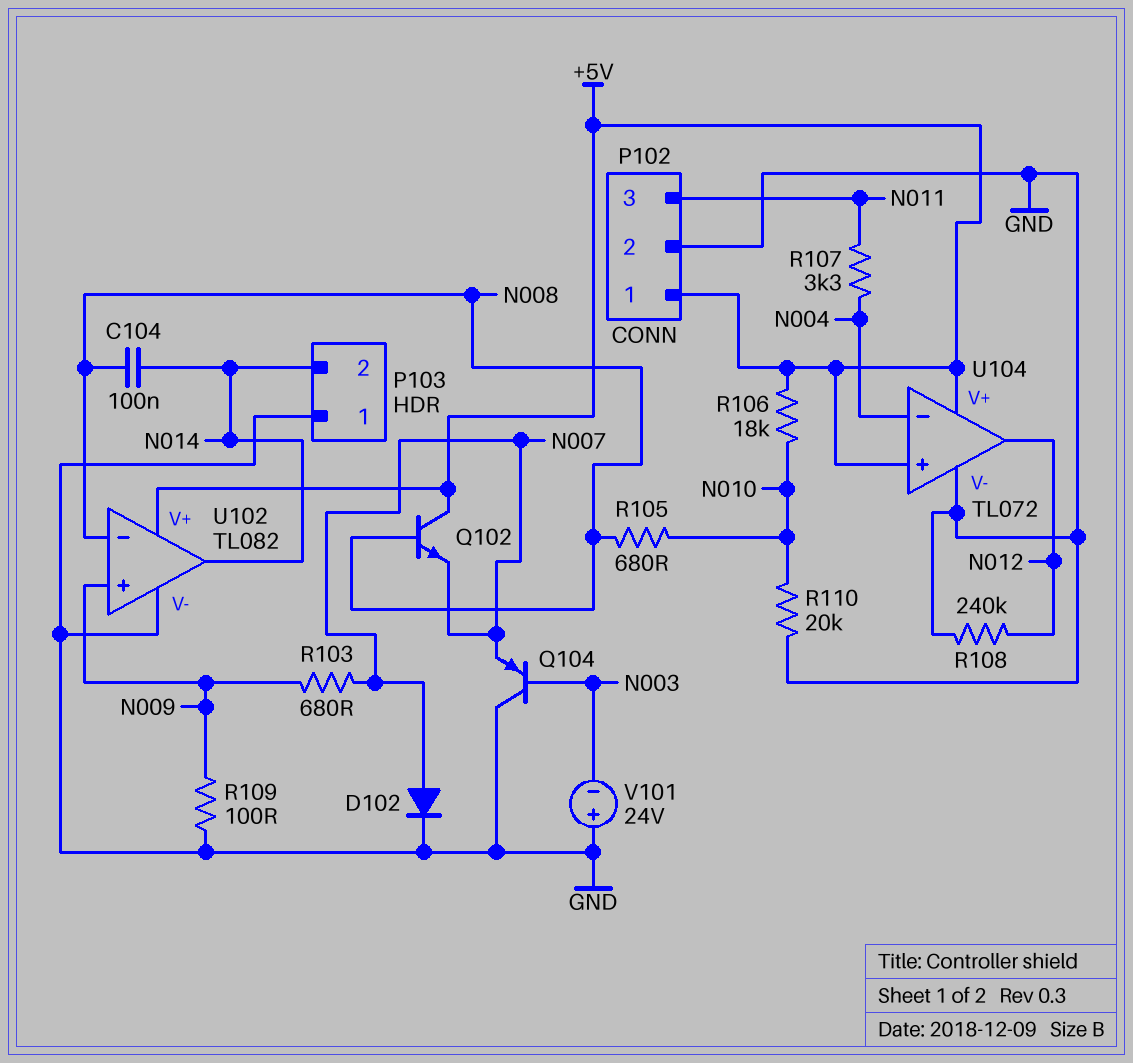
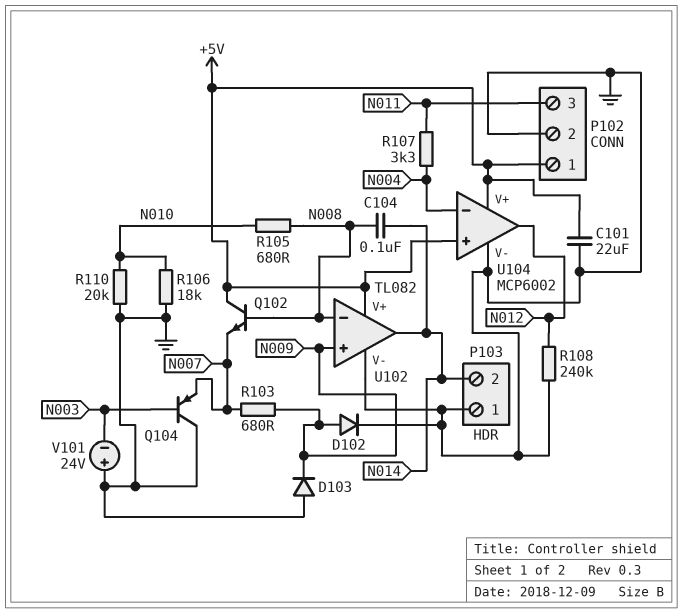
C101: none -> 22uF (+5V, GND)
D102: diode (A N007, K GND) -> diode (A N009, K GND)
D103: none -> diode (A GND, K N009)
R106: 18k (+5V, N010) -> 18k (GND, N010)
R109: 100 (GND, N009) -> none
U104: TL072 -> MCP6002

